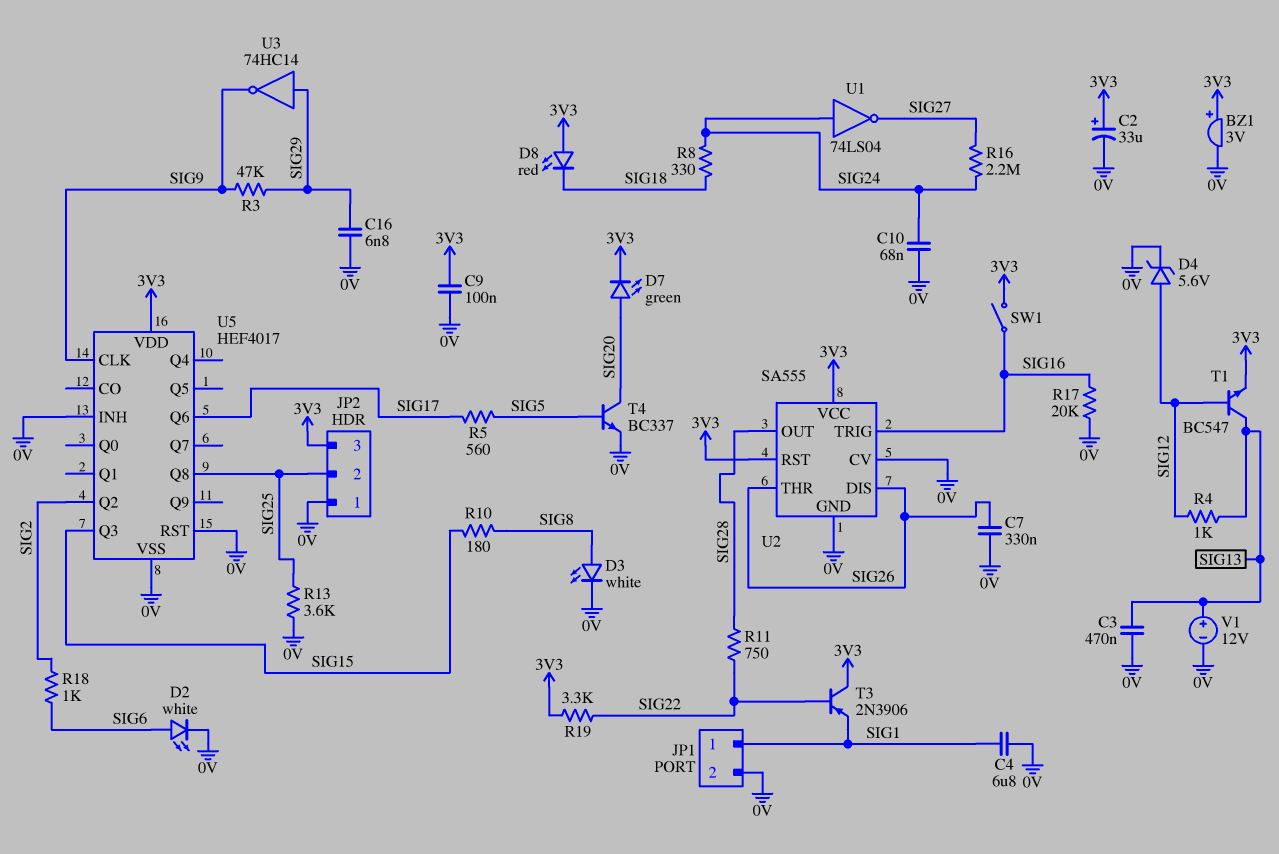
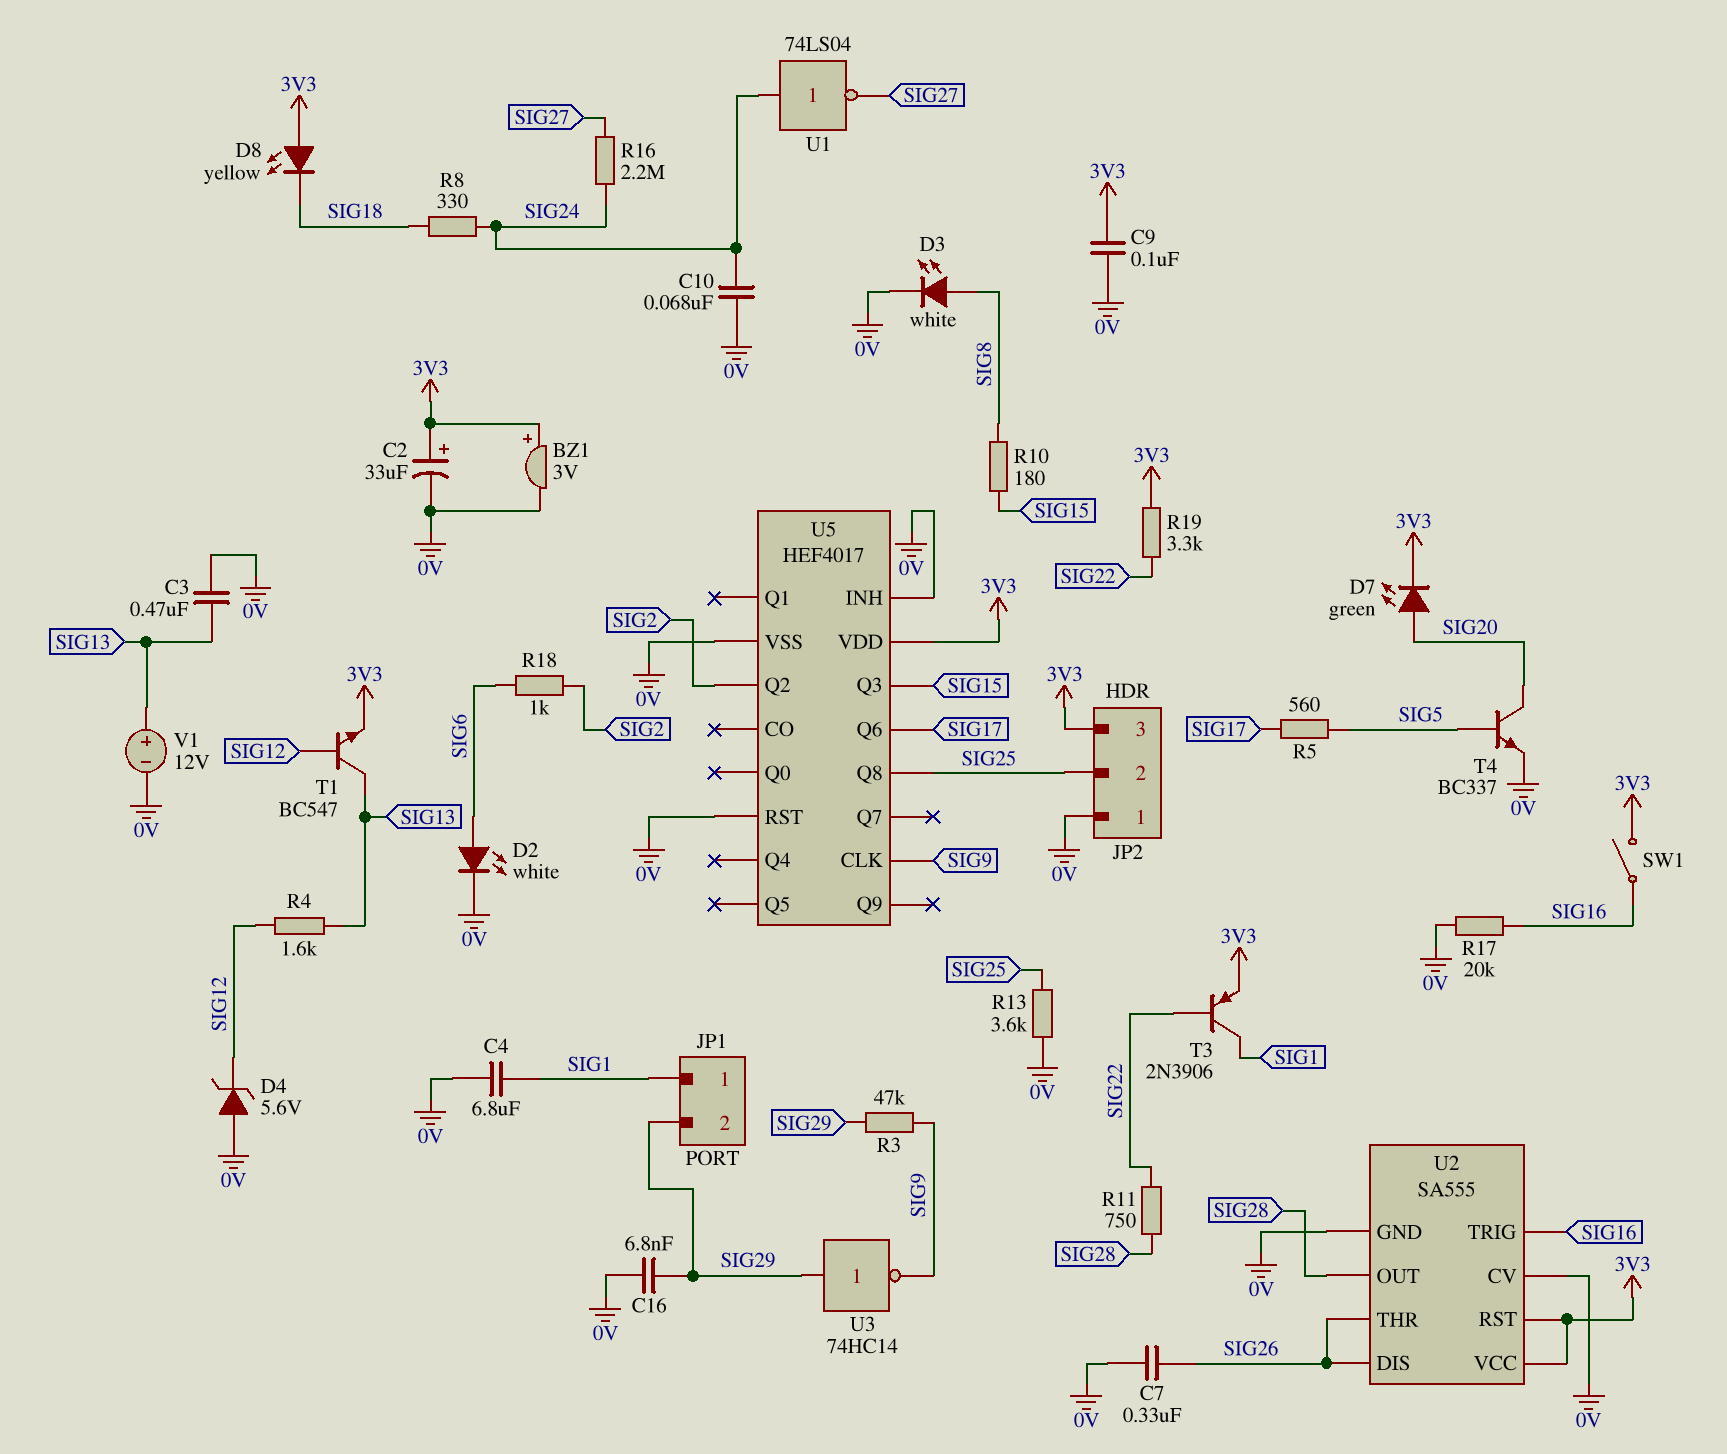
D4: zener 5.6V (A SIG12, K 0V) -> zener 5.6V (A 0V, K SIG12)
D8: LED red (A 3V3, K SIG18) -> LED yellow (A 3V3, K SIG18)
JP1 pin 2: 0V -> SIG29
R4: 1k (SIG12, SIG13) -> 1.6k (SIG12, SIG13)
T3: PNP 2N3906 (B SIG22, C 3V3, E SIG1) -> PNP 2N3906 (B SIG22, C SIG1, E 3V3)

